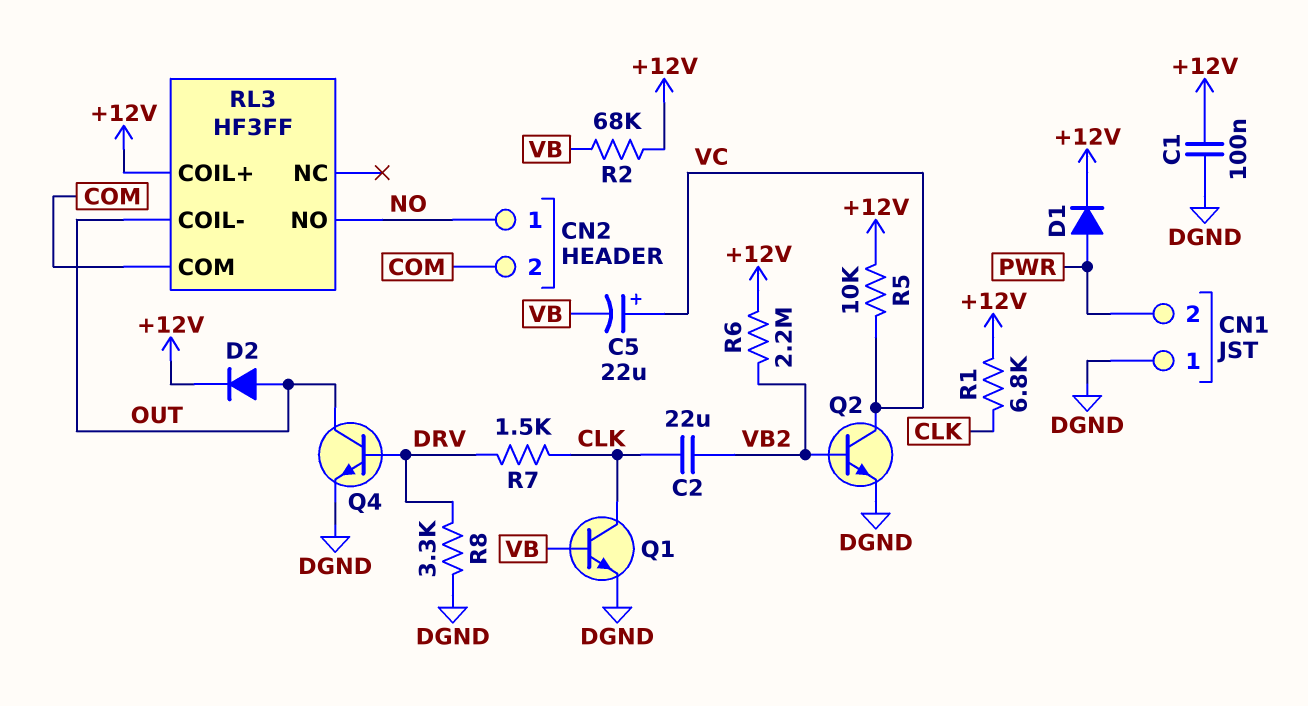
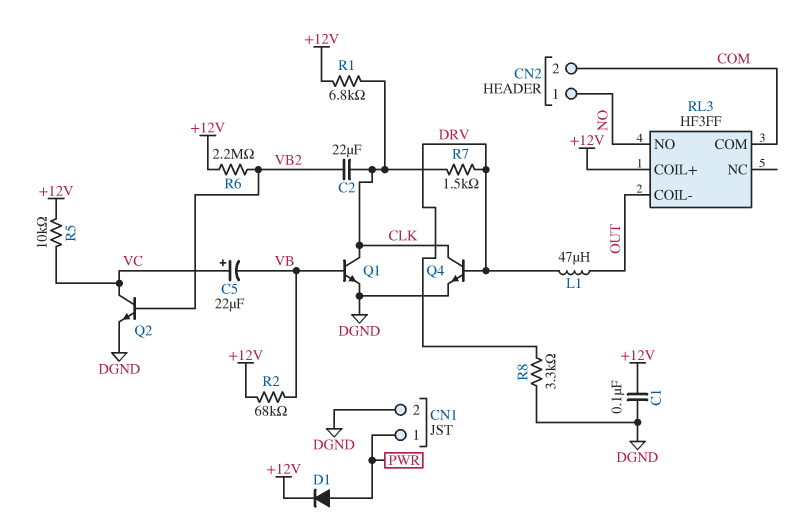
CN1 pin 1: DGND -> PWR
CN1 pin 2: PWR -> DGND
D2: diode (A OUT, K +12V) -> none
L1: none -> 47uH (DRV, OUT)
Q4: NPN (B DRV, C OUT, E DGND) -> NPN (B DRV, C CLK, E DGND)

